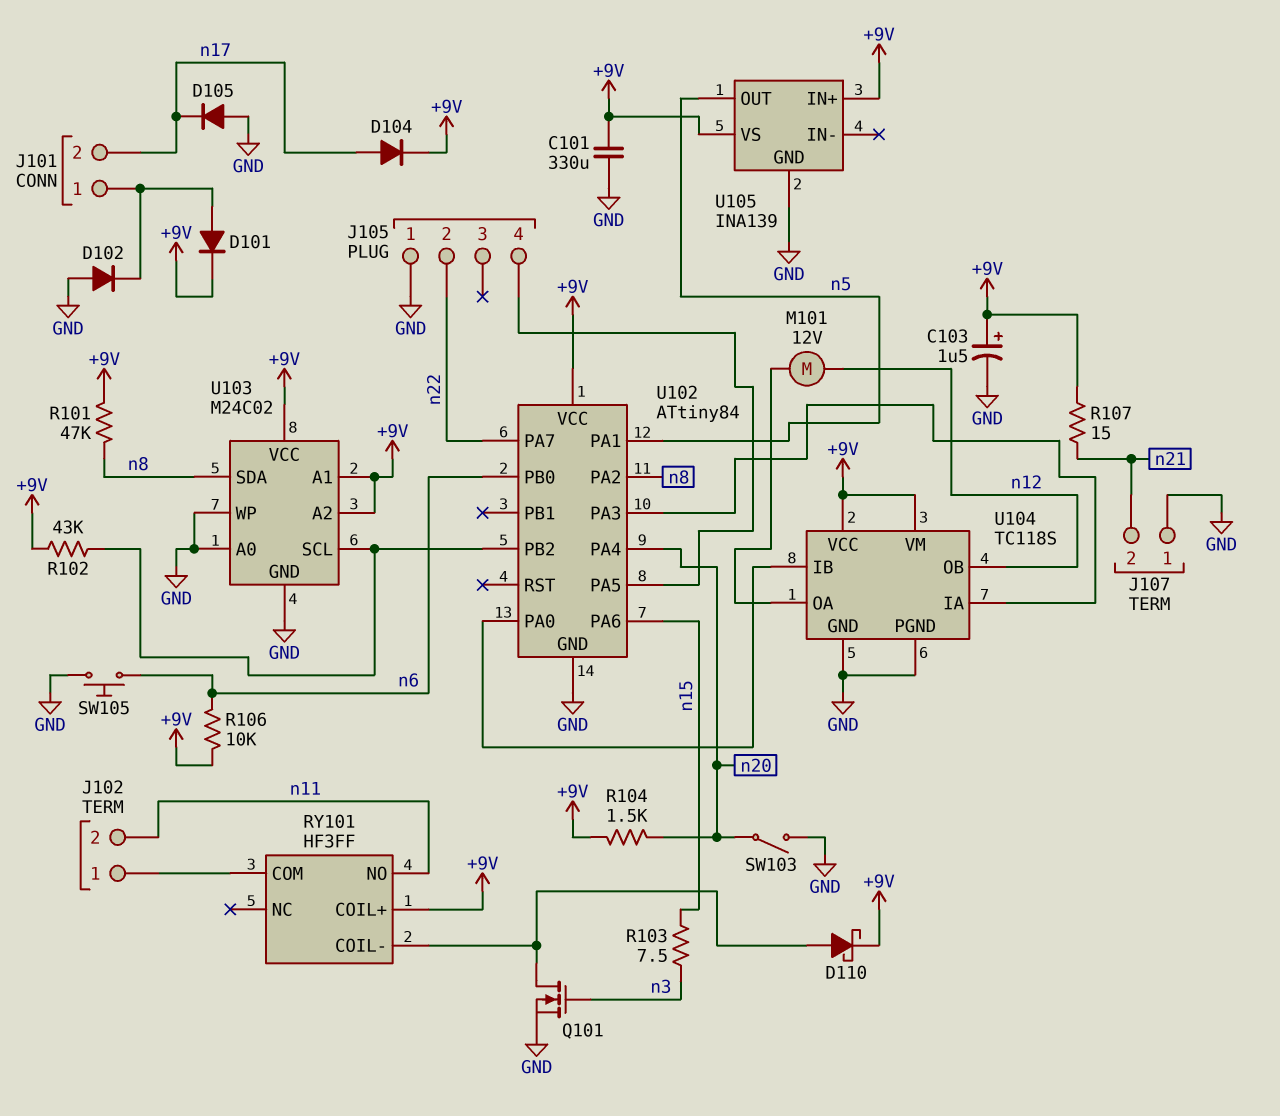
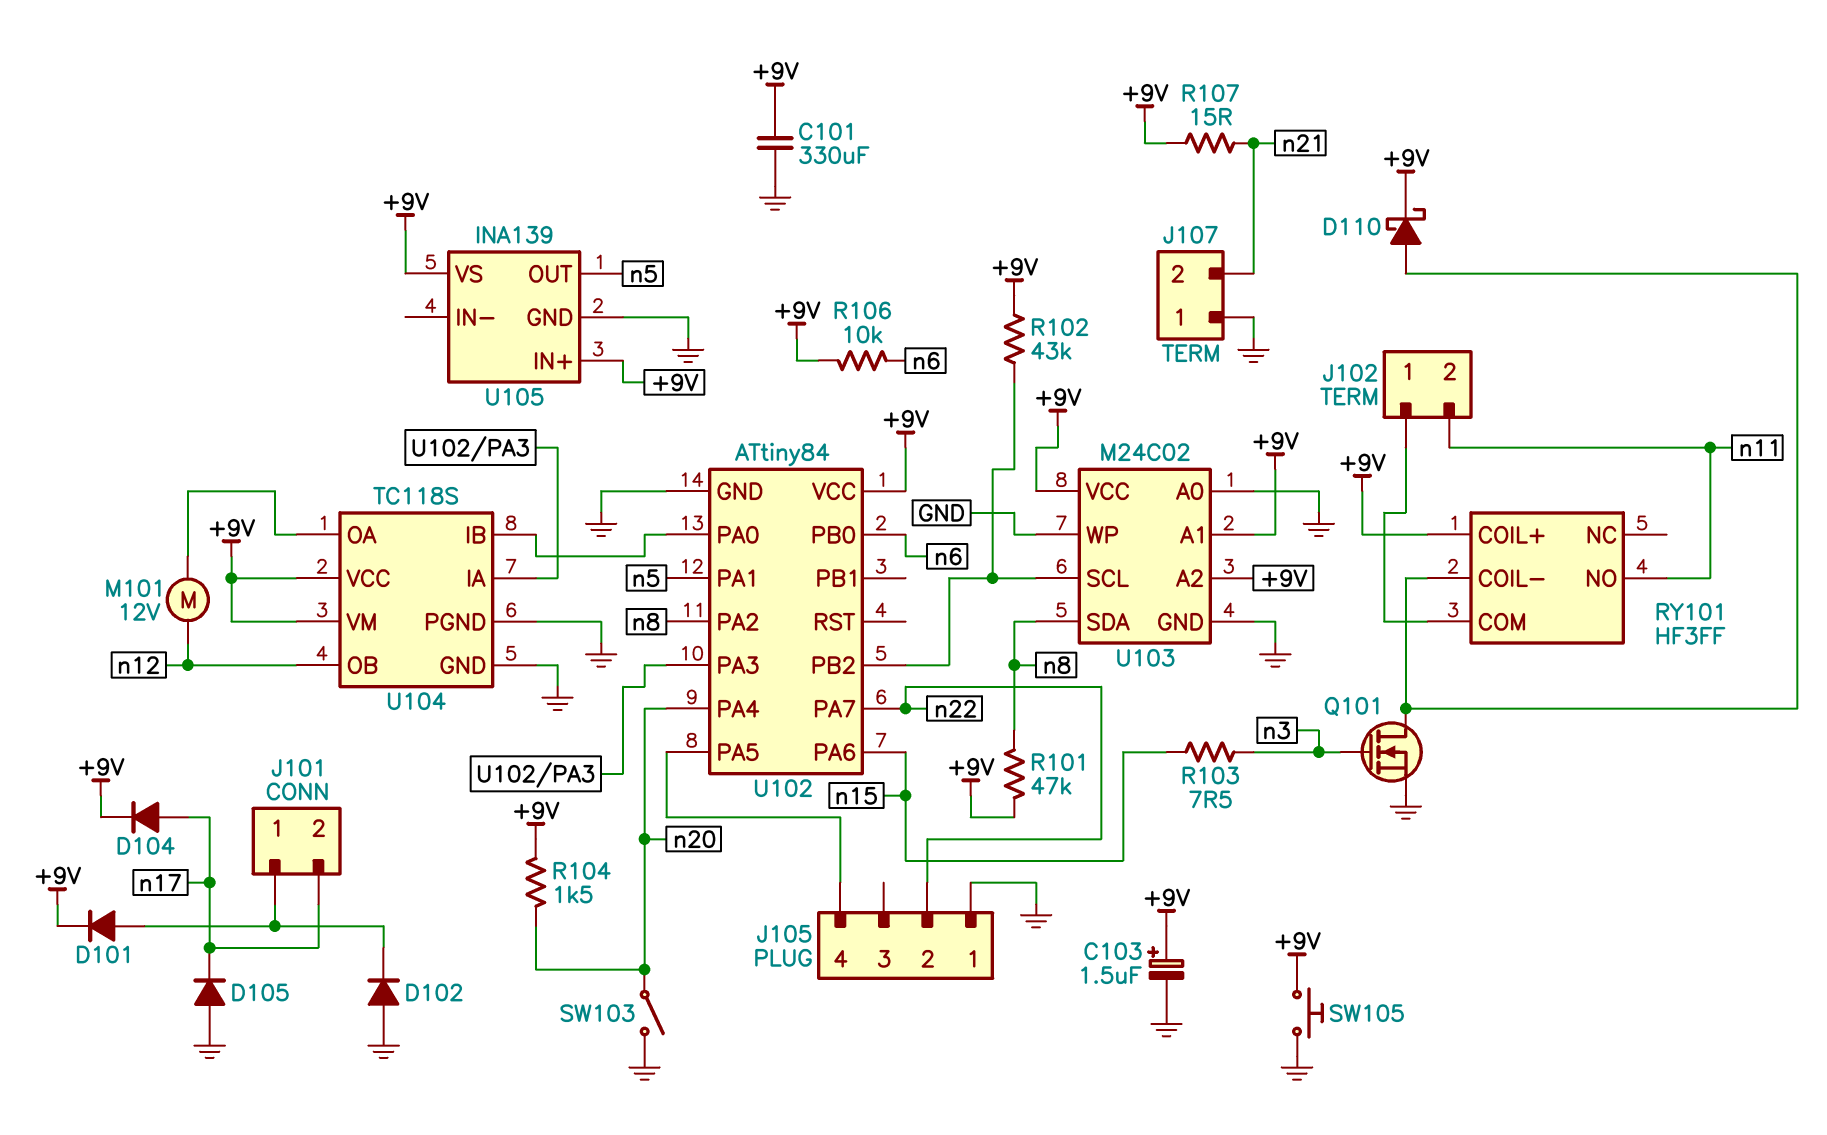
SW105: button (GND, n6) -> button (+9V, GND)

